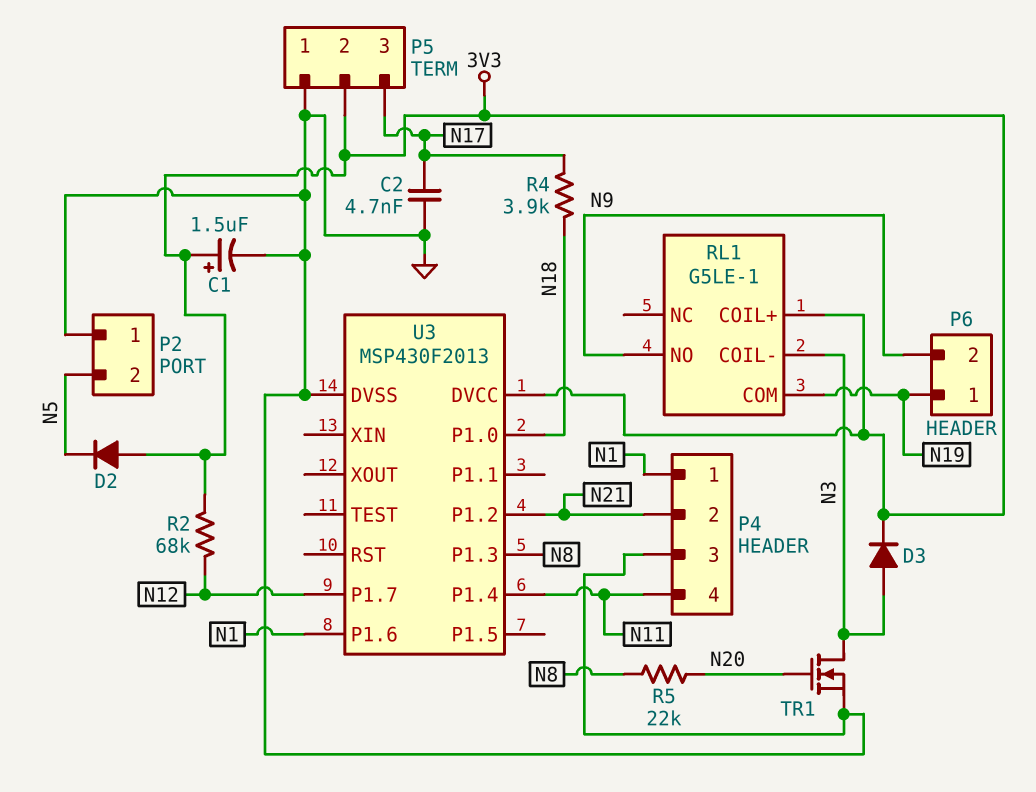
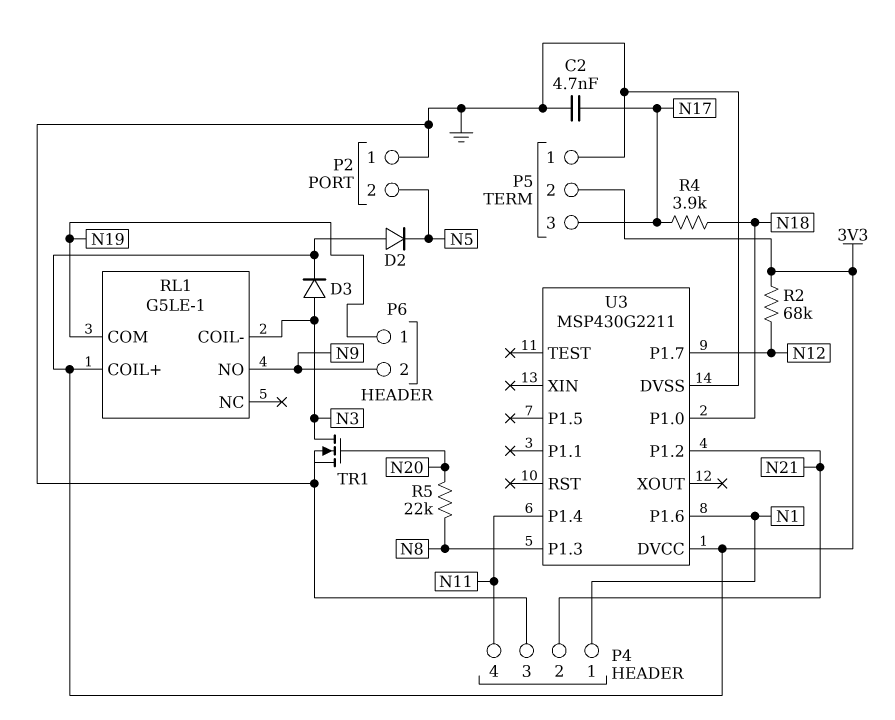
C1: 1.5uF (plus 3V3, minus GND) -> none
U3: MSP430F2013 -> MSP430G2211

